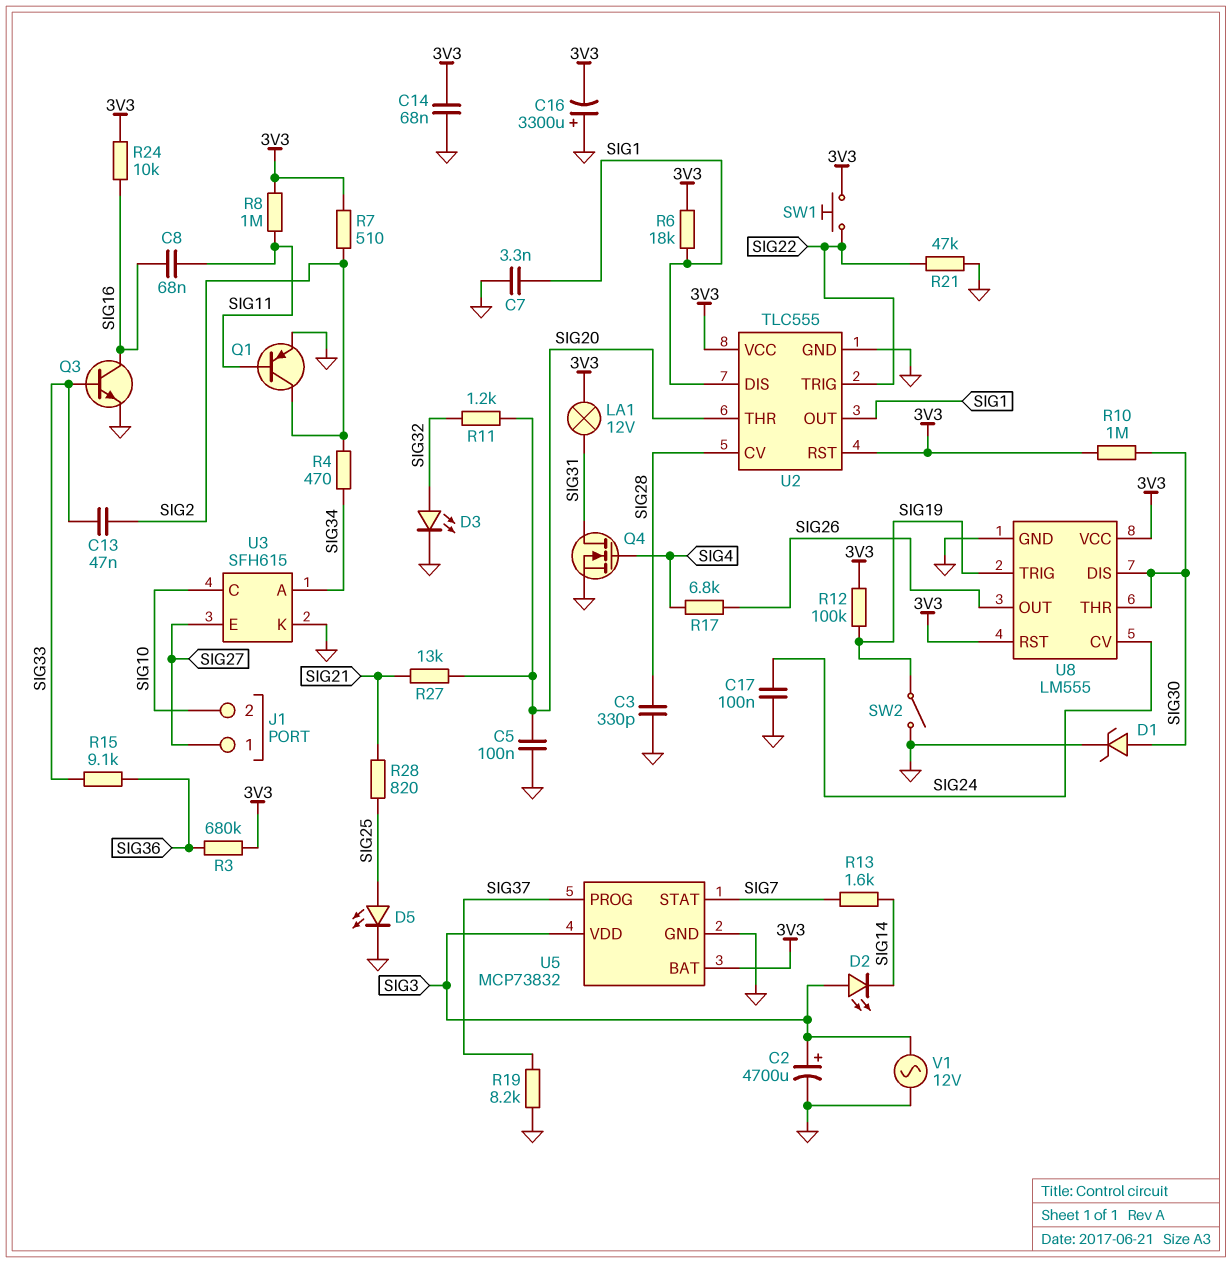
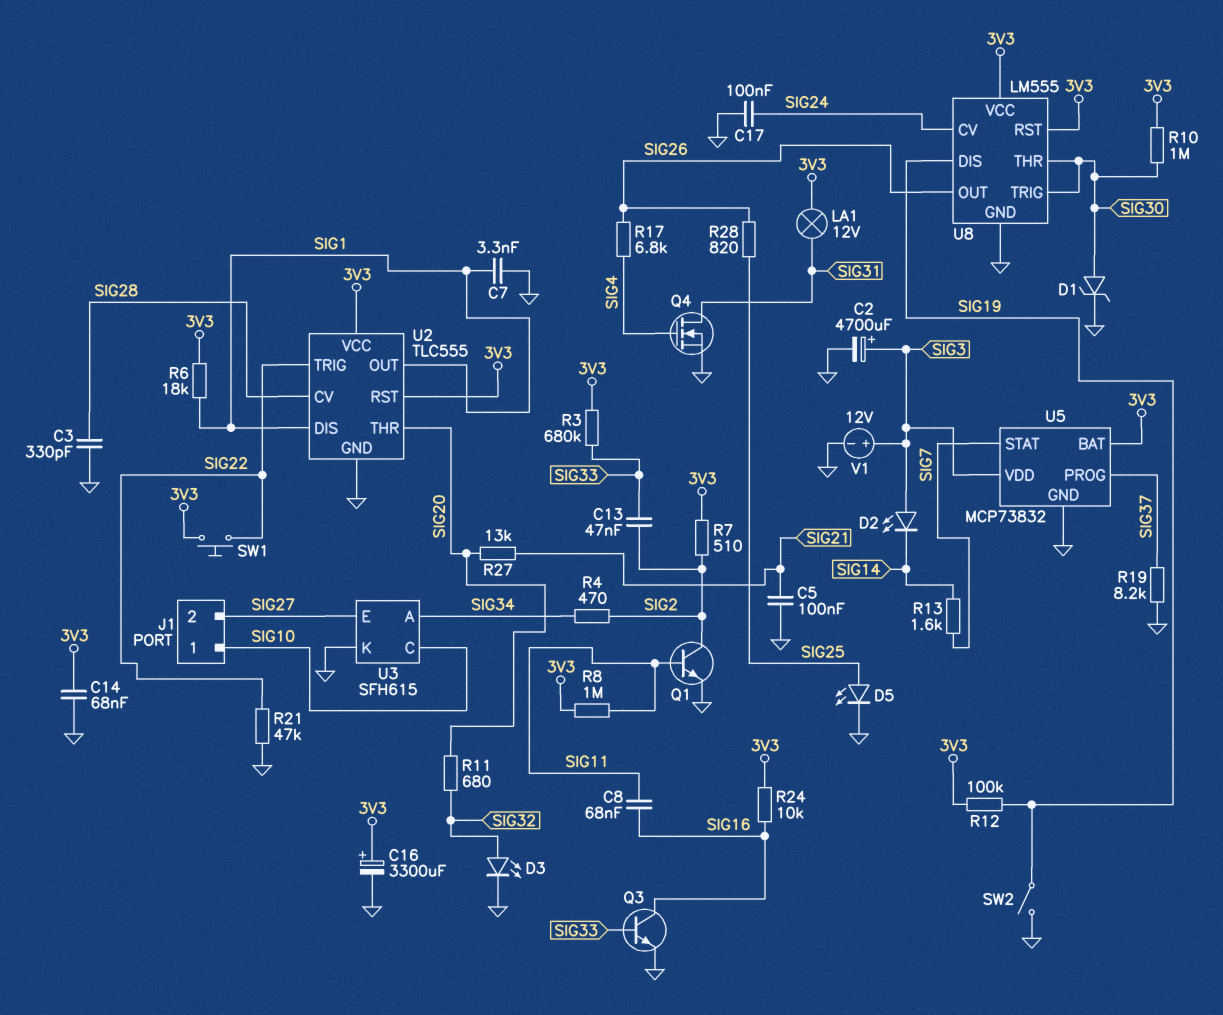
C5: 100nF (GND, SIG20) -> 100nF (GND, SIG21)
C16: 3300uF (plus GND, minus 3V3) -> 3300uF (plus 3V3, minus GND)
J1 pin 1: SIG27 -> SIG10
J1 pin 2: SIG10 -> SIG27
Q1: PNP (B SIG11, C SIG2, E GND) -> NPN (B SIG11, C SIG2, E GND)
R3: 680k (3V3, SIG36) -> 680k (3V3, SIG33)
R11: 1.2k (SIG20, SIG32) -> 680 (SIG20, SIG32)
R15: 9.1k (SIG33, SIG36) -> none
R28: 820 (SIG21, SIG25) -> 820 (SIG25, SIG26)
U8 pin DIS: SIG30 -> SIG19
U8 pin TRIG: SIG19 -> SIG30
V1: AC 12V (GND, SIG3) -> 12V (plus SIG3, minus GND)

